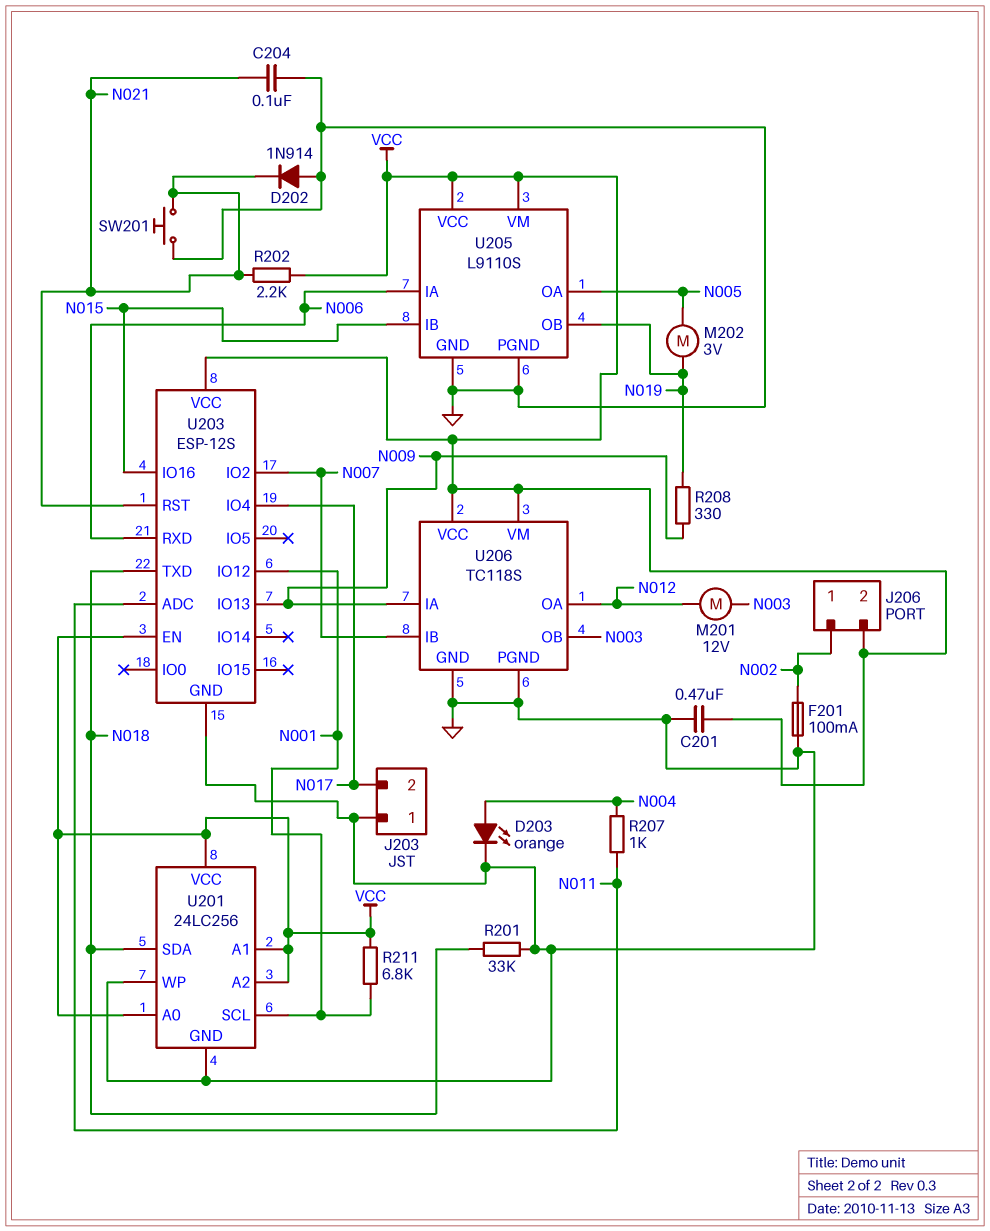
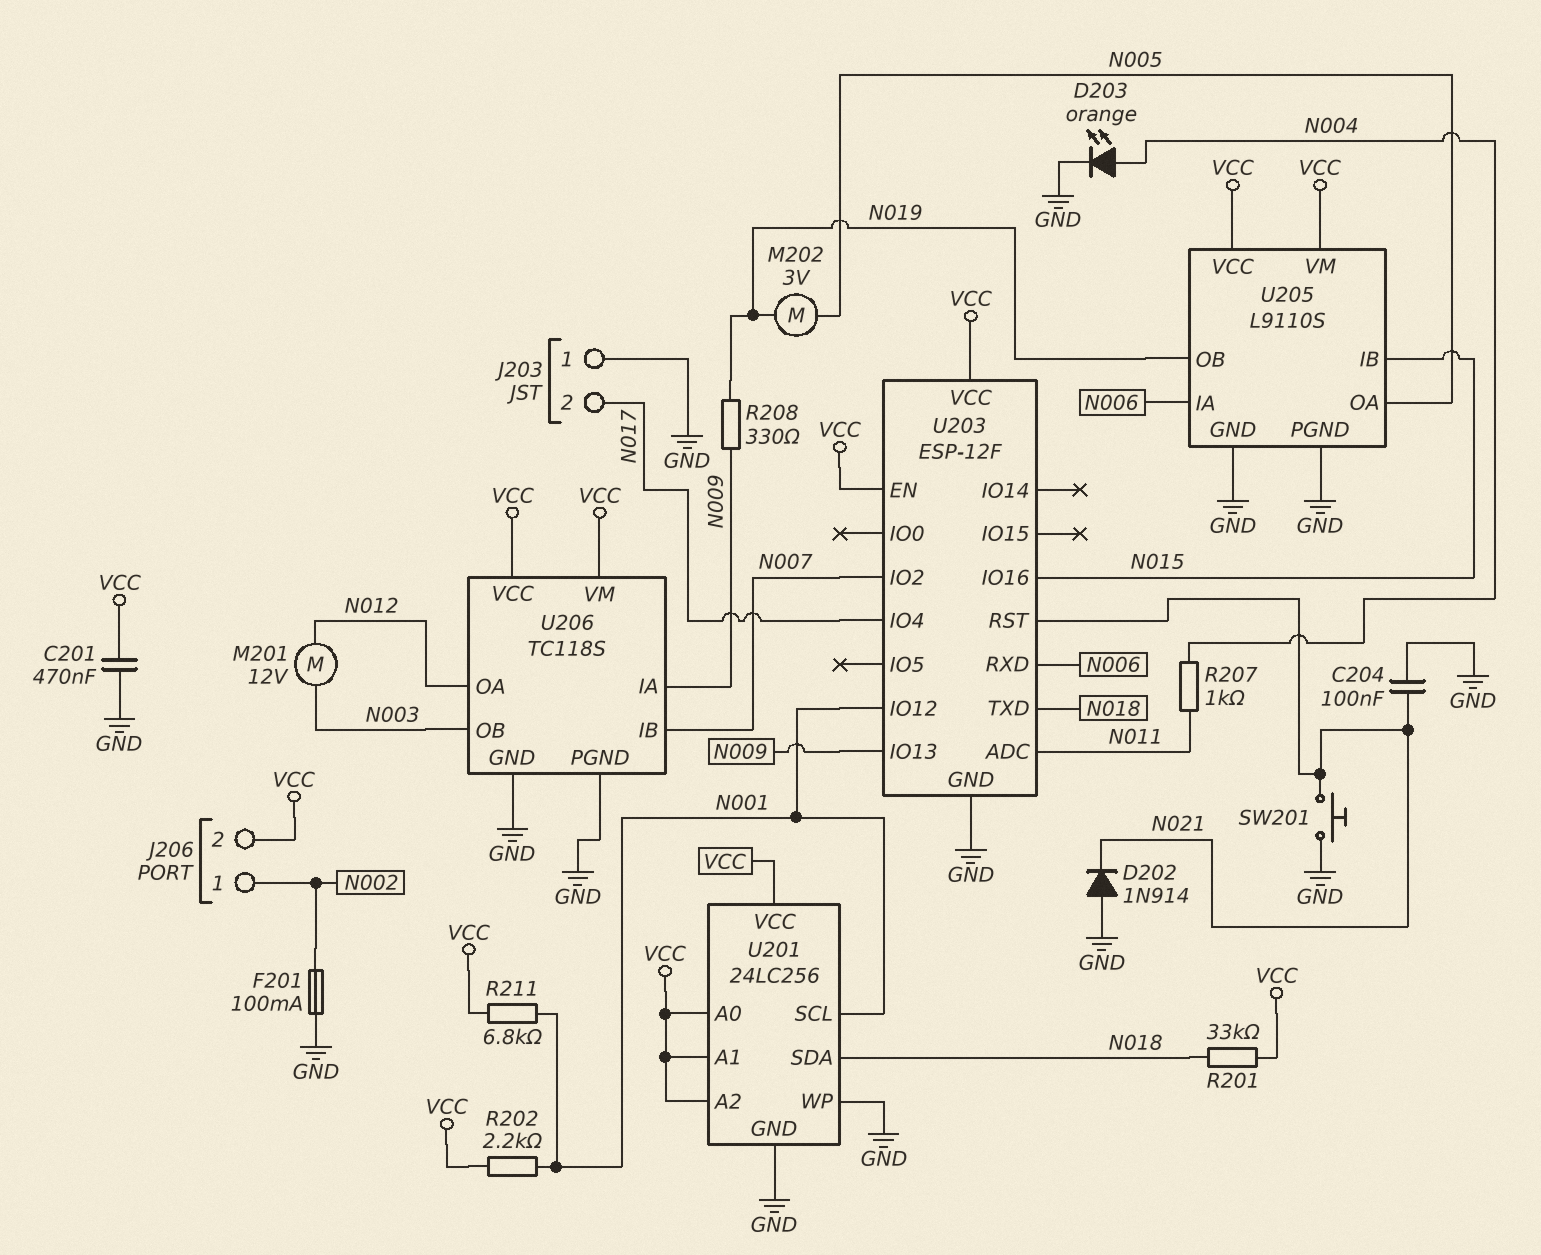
R201: 33k (GND, N018) -> 33k (N018, VCC)
R202: 2.2k (N021, VCC) -> 2.2k (N001, VCC)
U203: ESP-12S -> ESP-12F

